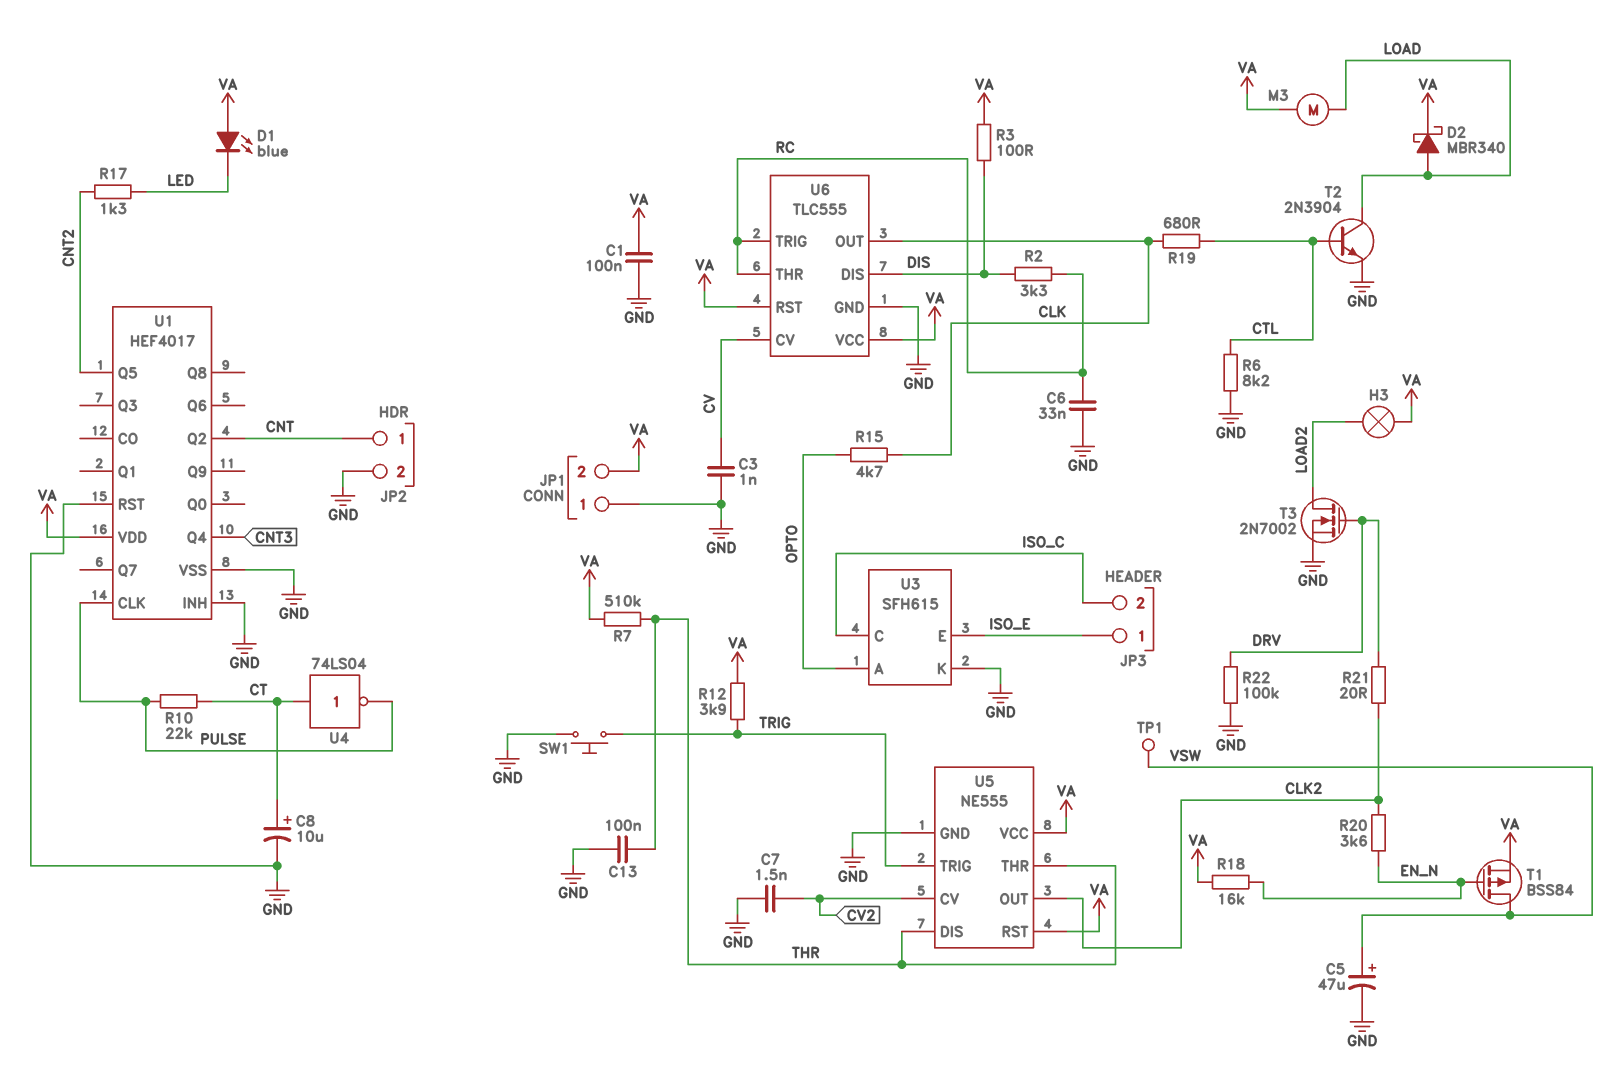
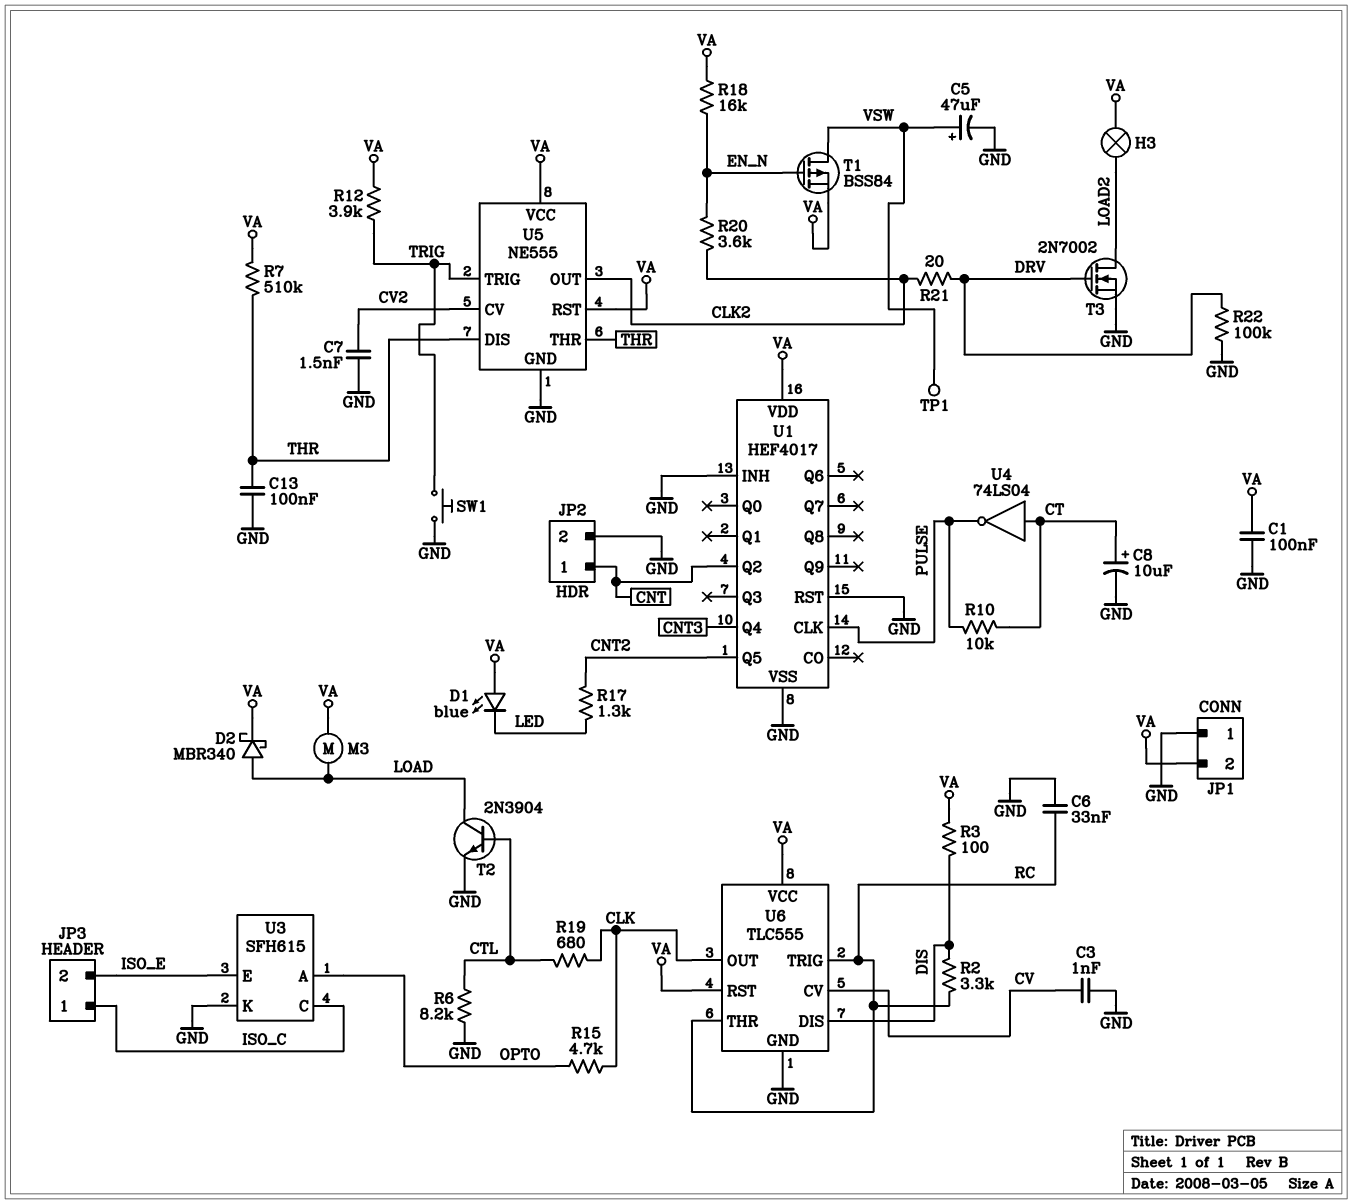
JP3 pin 1: ISO_E -> ISO_C
JP3 pin 2: ISO_C -> ISO_E
R10: 22k (CT, PULSE) -> 10k (CT, PULSE)

